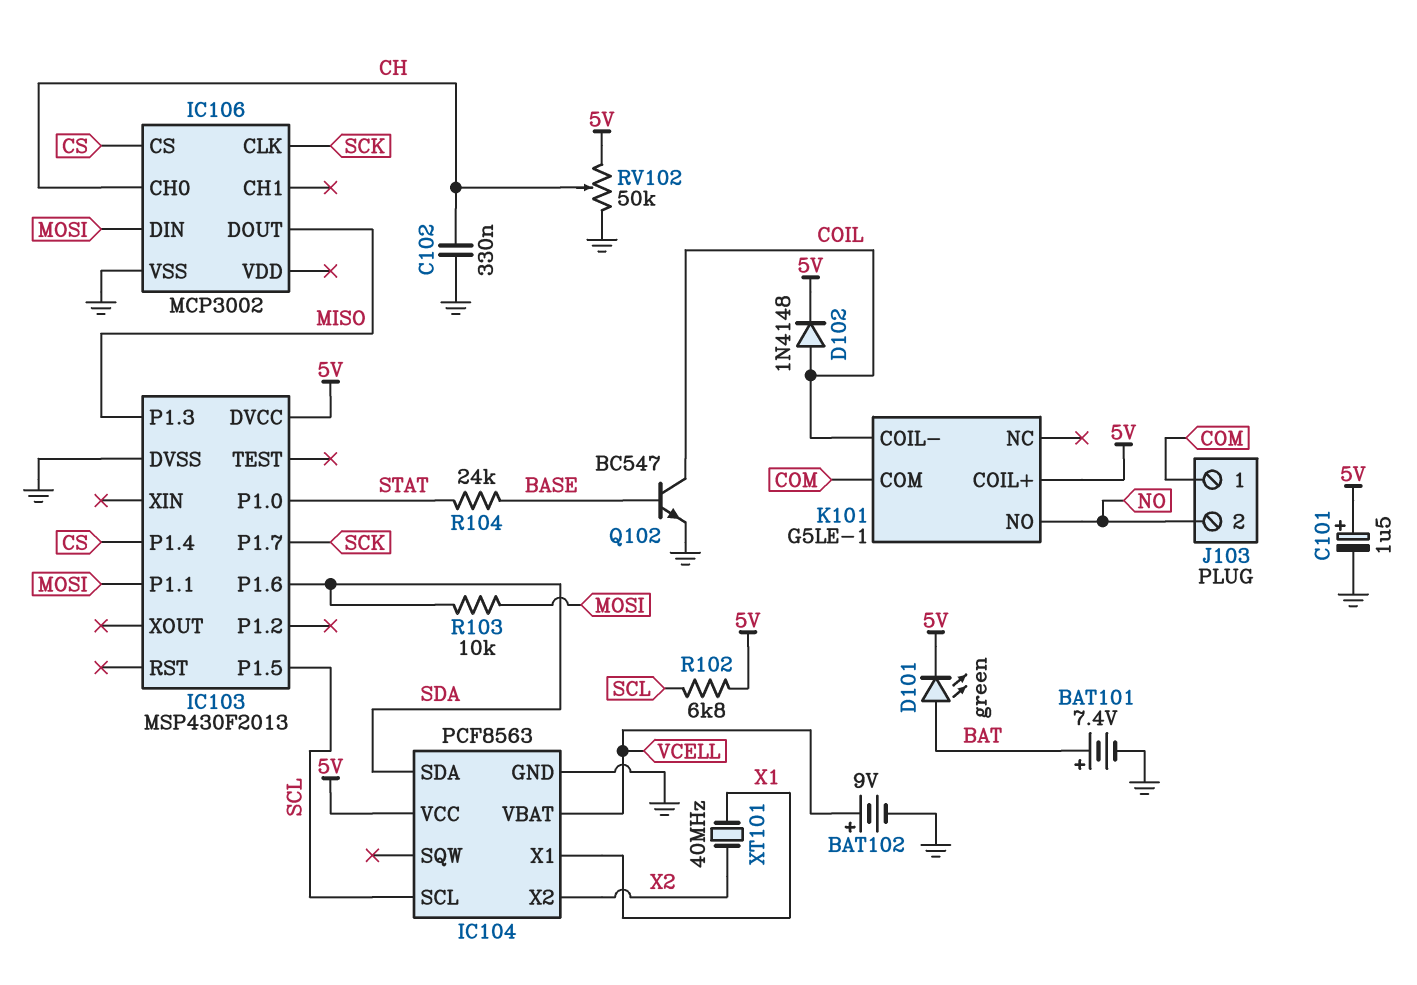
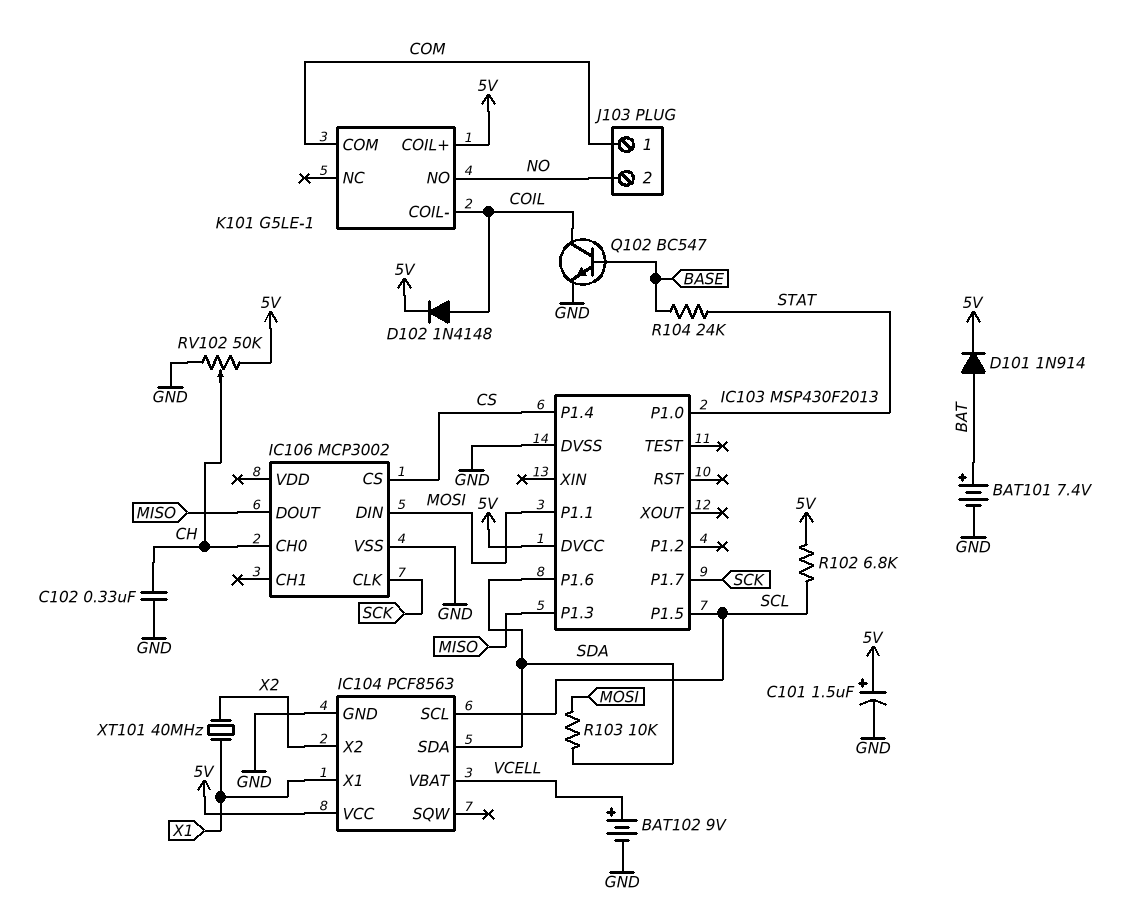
D101: LED green (A BAT, K 5V) -> diode 1N914 (A BAT, K 5V)

